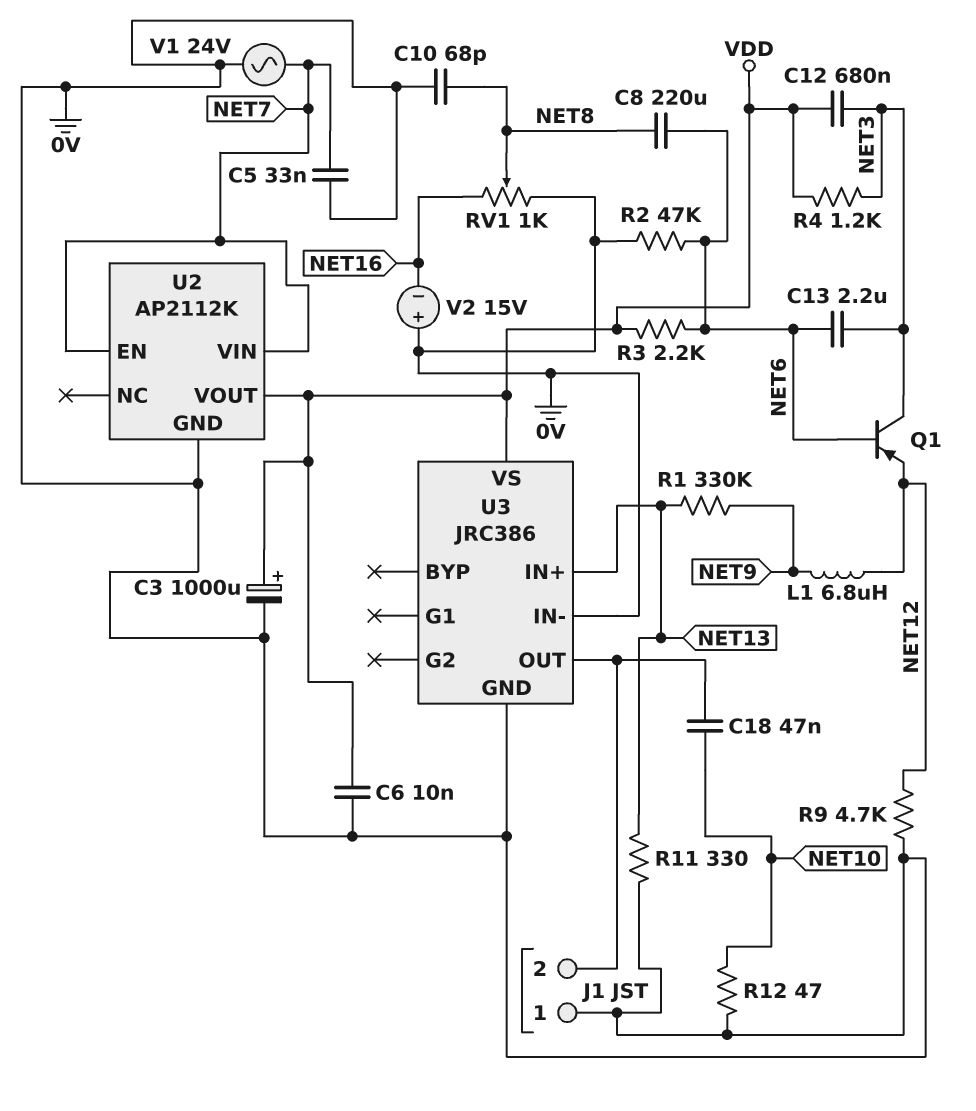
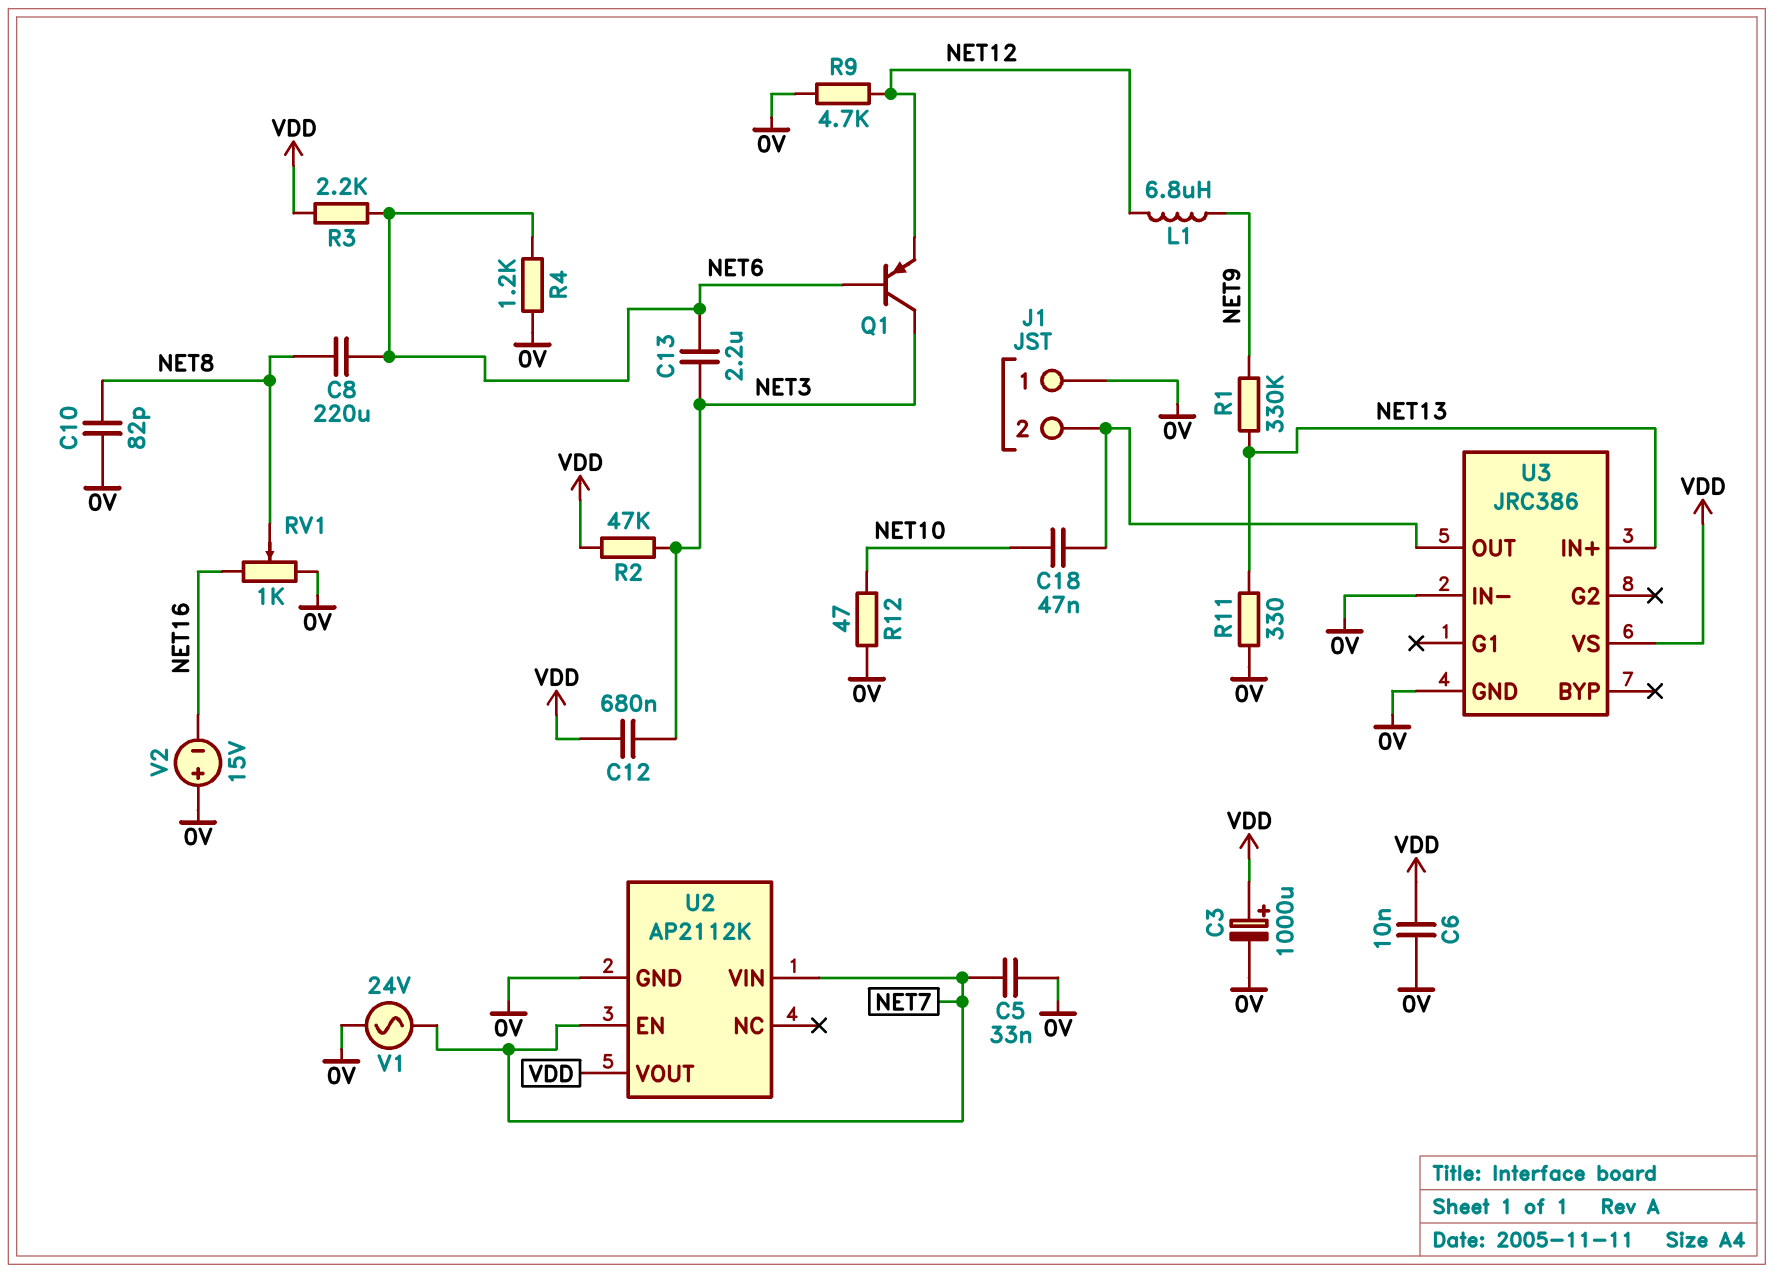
C10: 68pF (0V, NET8) -> 82pF (0V, NET8)
R2: 47k (0V, NET6) -> 47k (NET3, VDD)
R4: 1.2k (NET3, VDD) -> 1.2k (0V, NET6)

